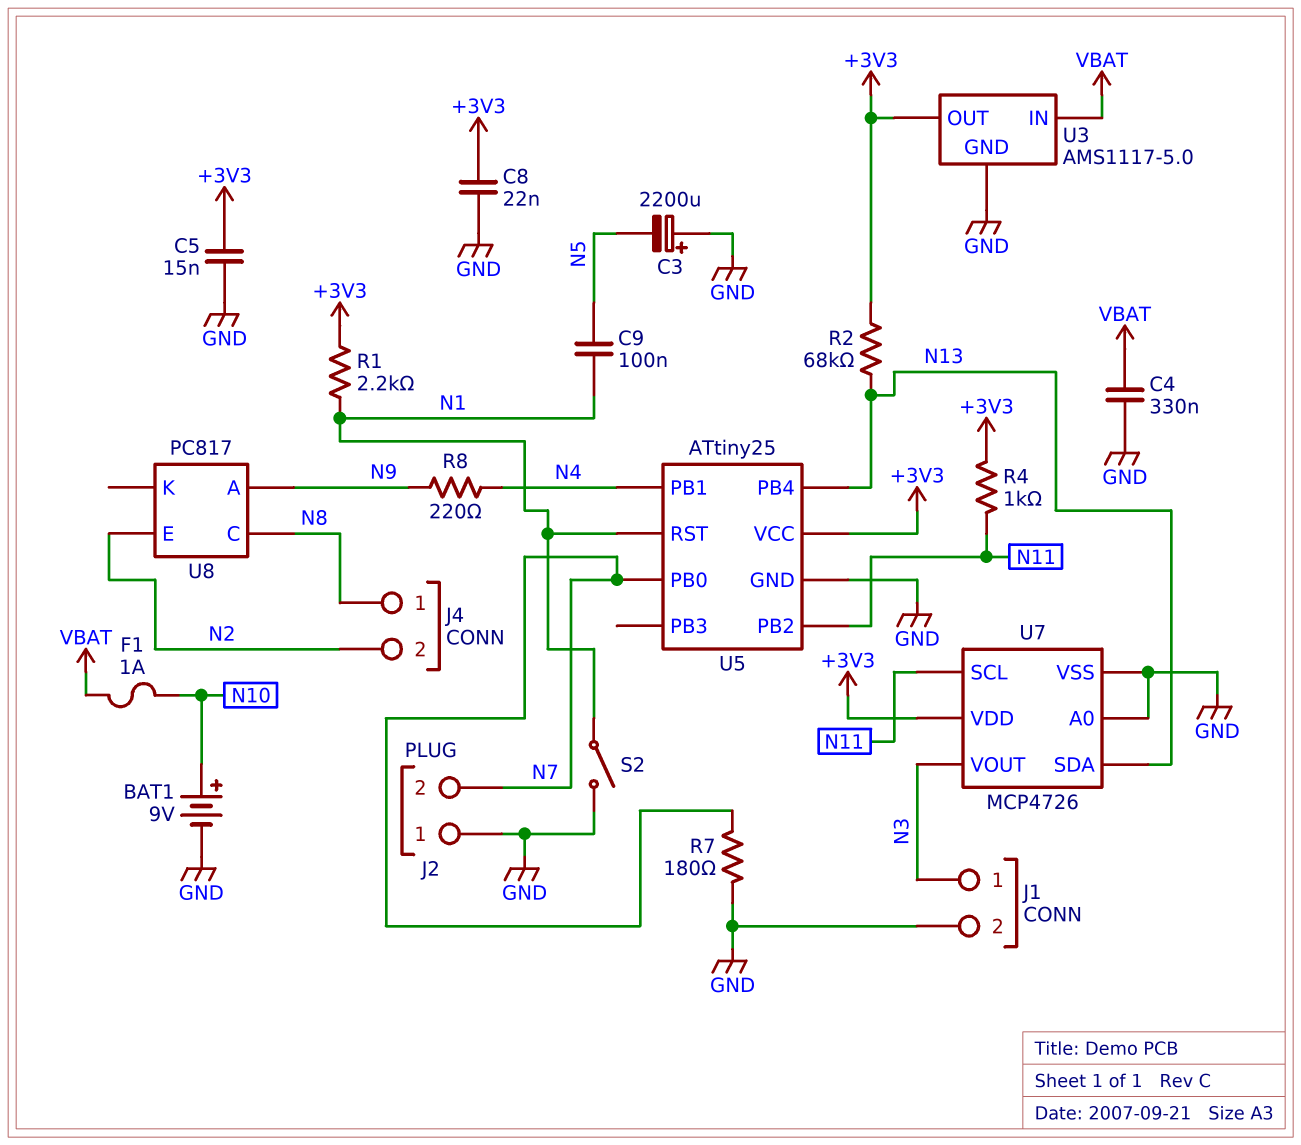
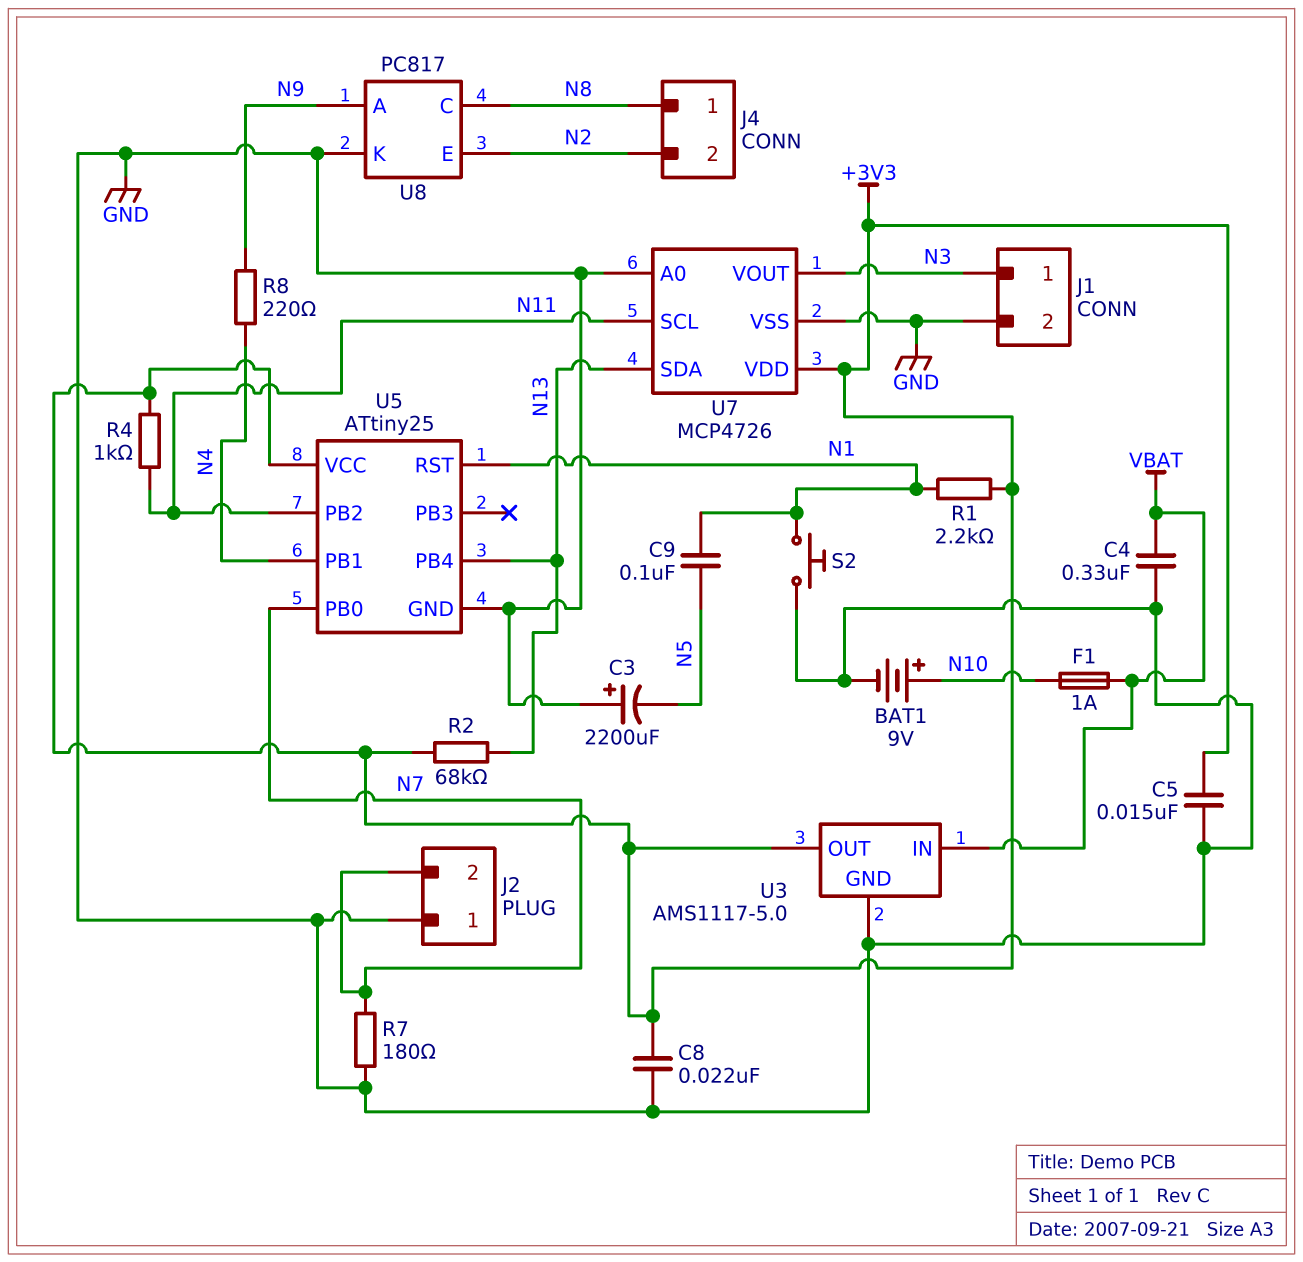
S2: switch (GND, N1) -> button (GND, N1)
U8 pin K: none -> GND

